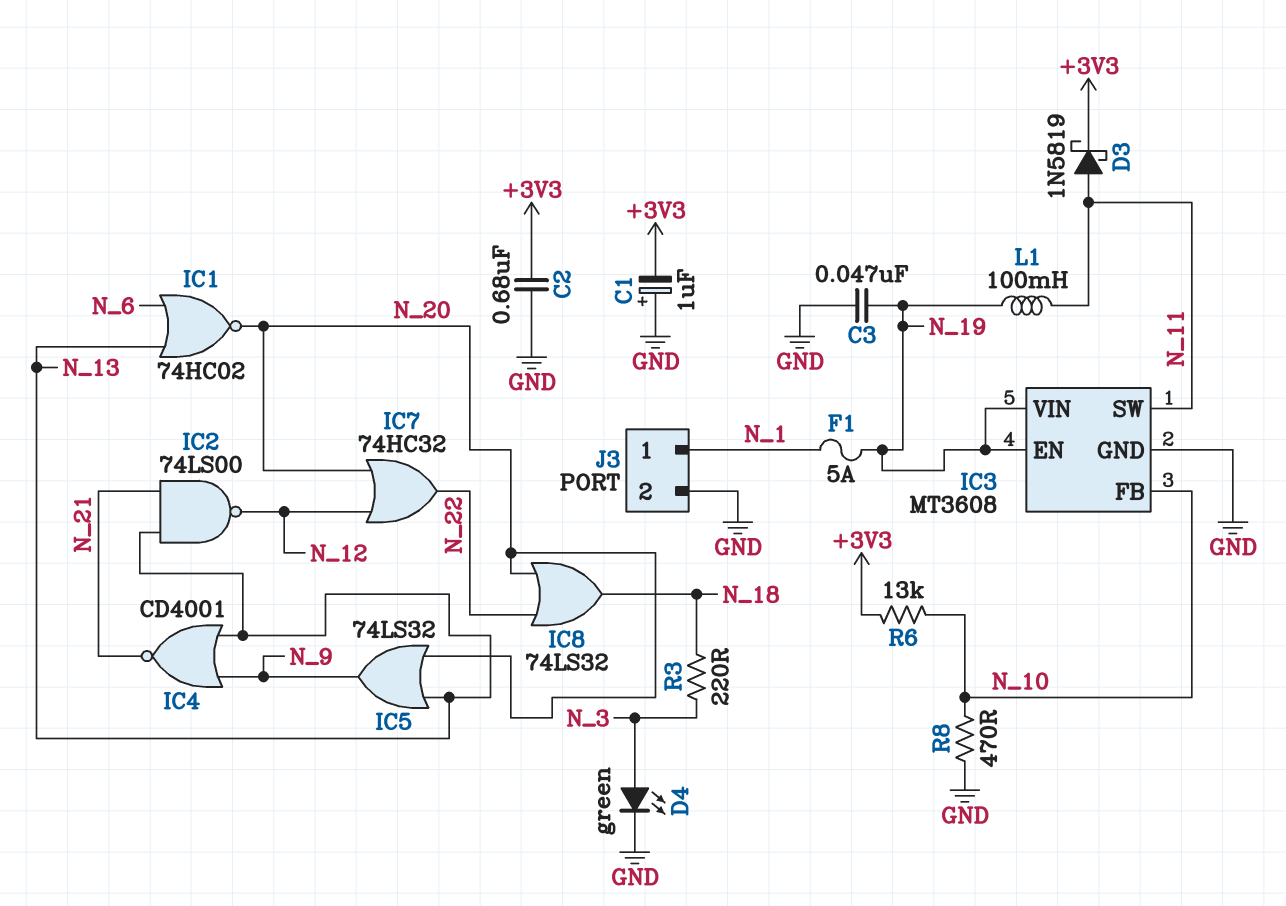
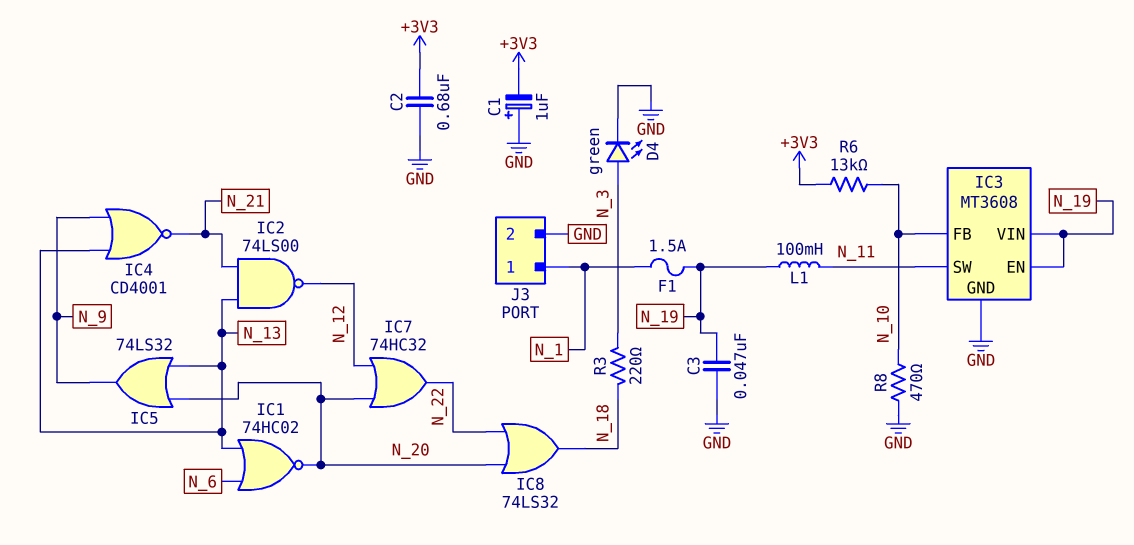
D3: schottky 1N5819 (A N_11, K +3V3) -> none
F1: 5A (N_1, N_19) -> 1.5A (N_1, N_19)

